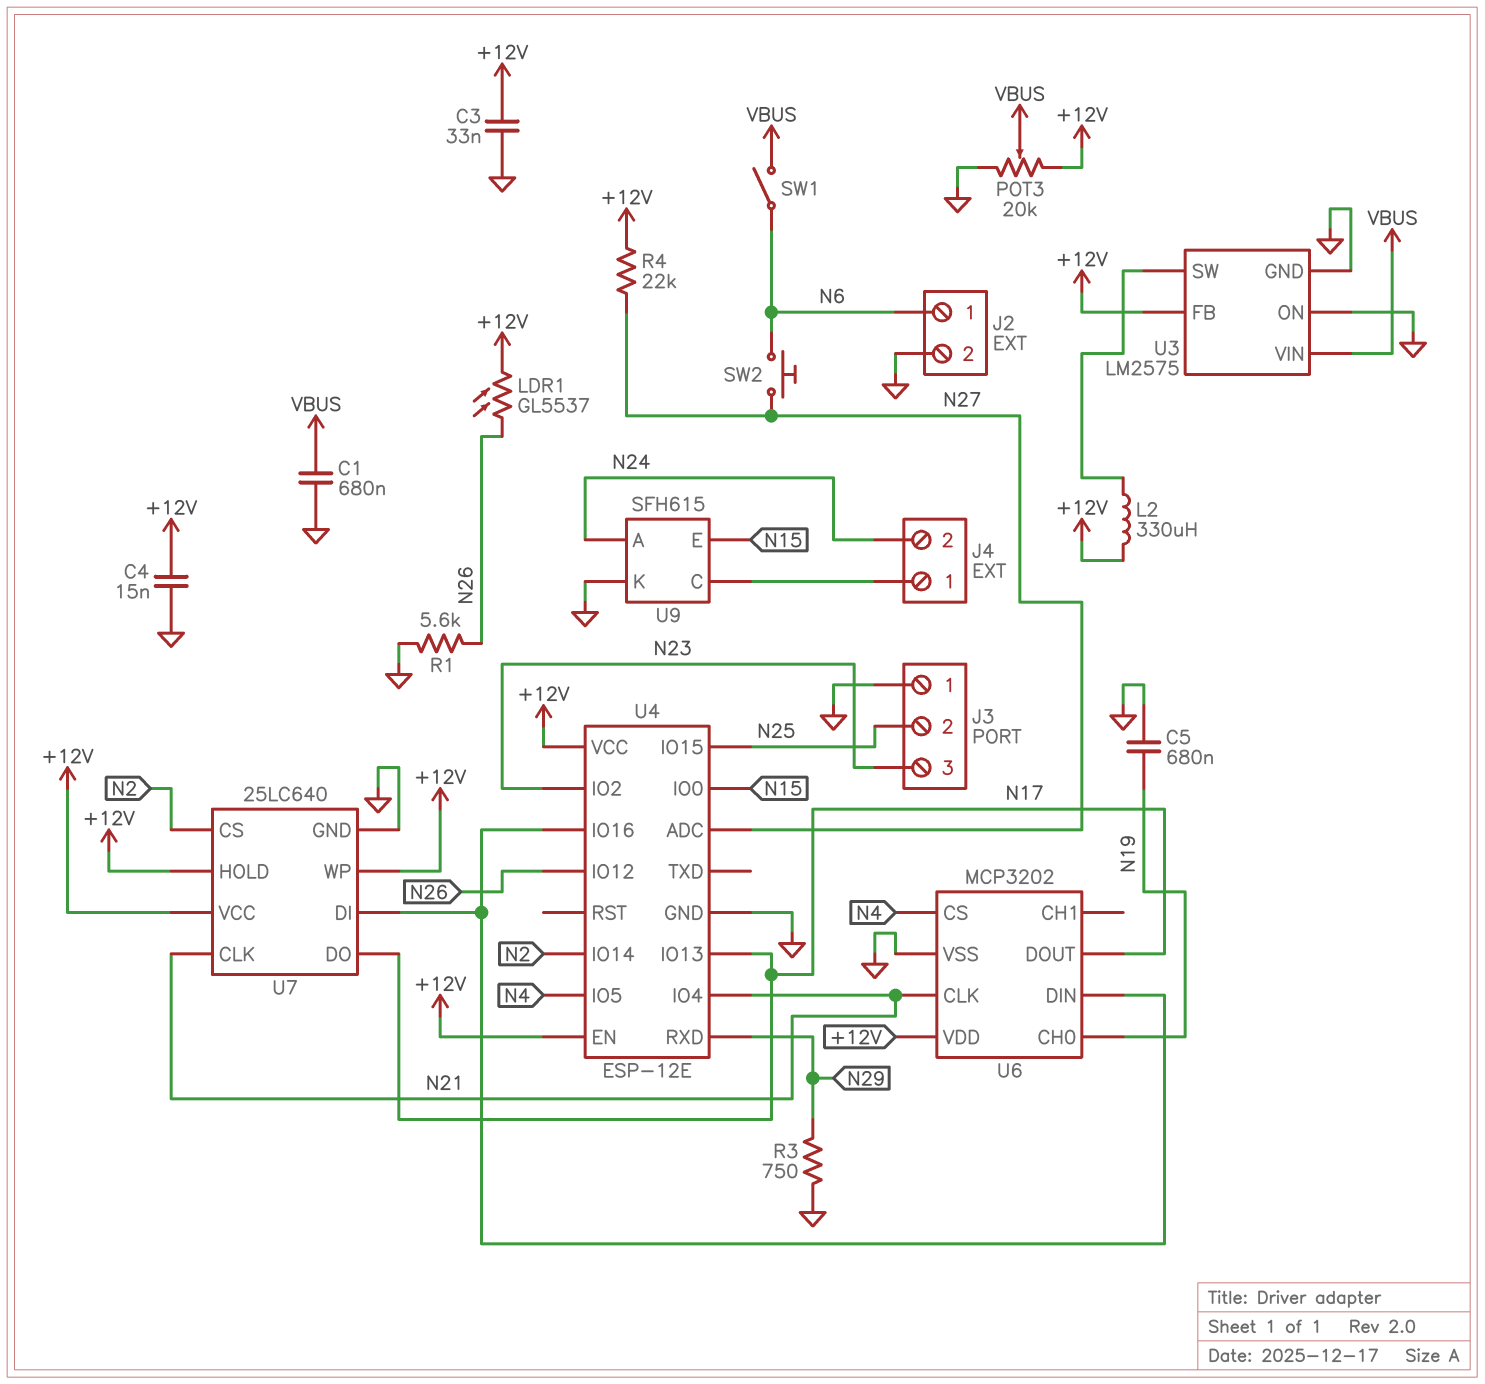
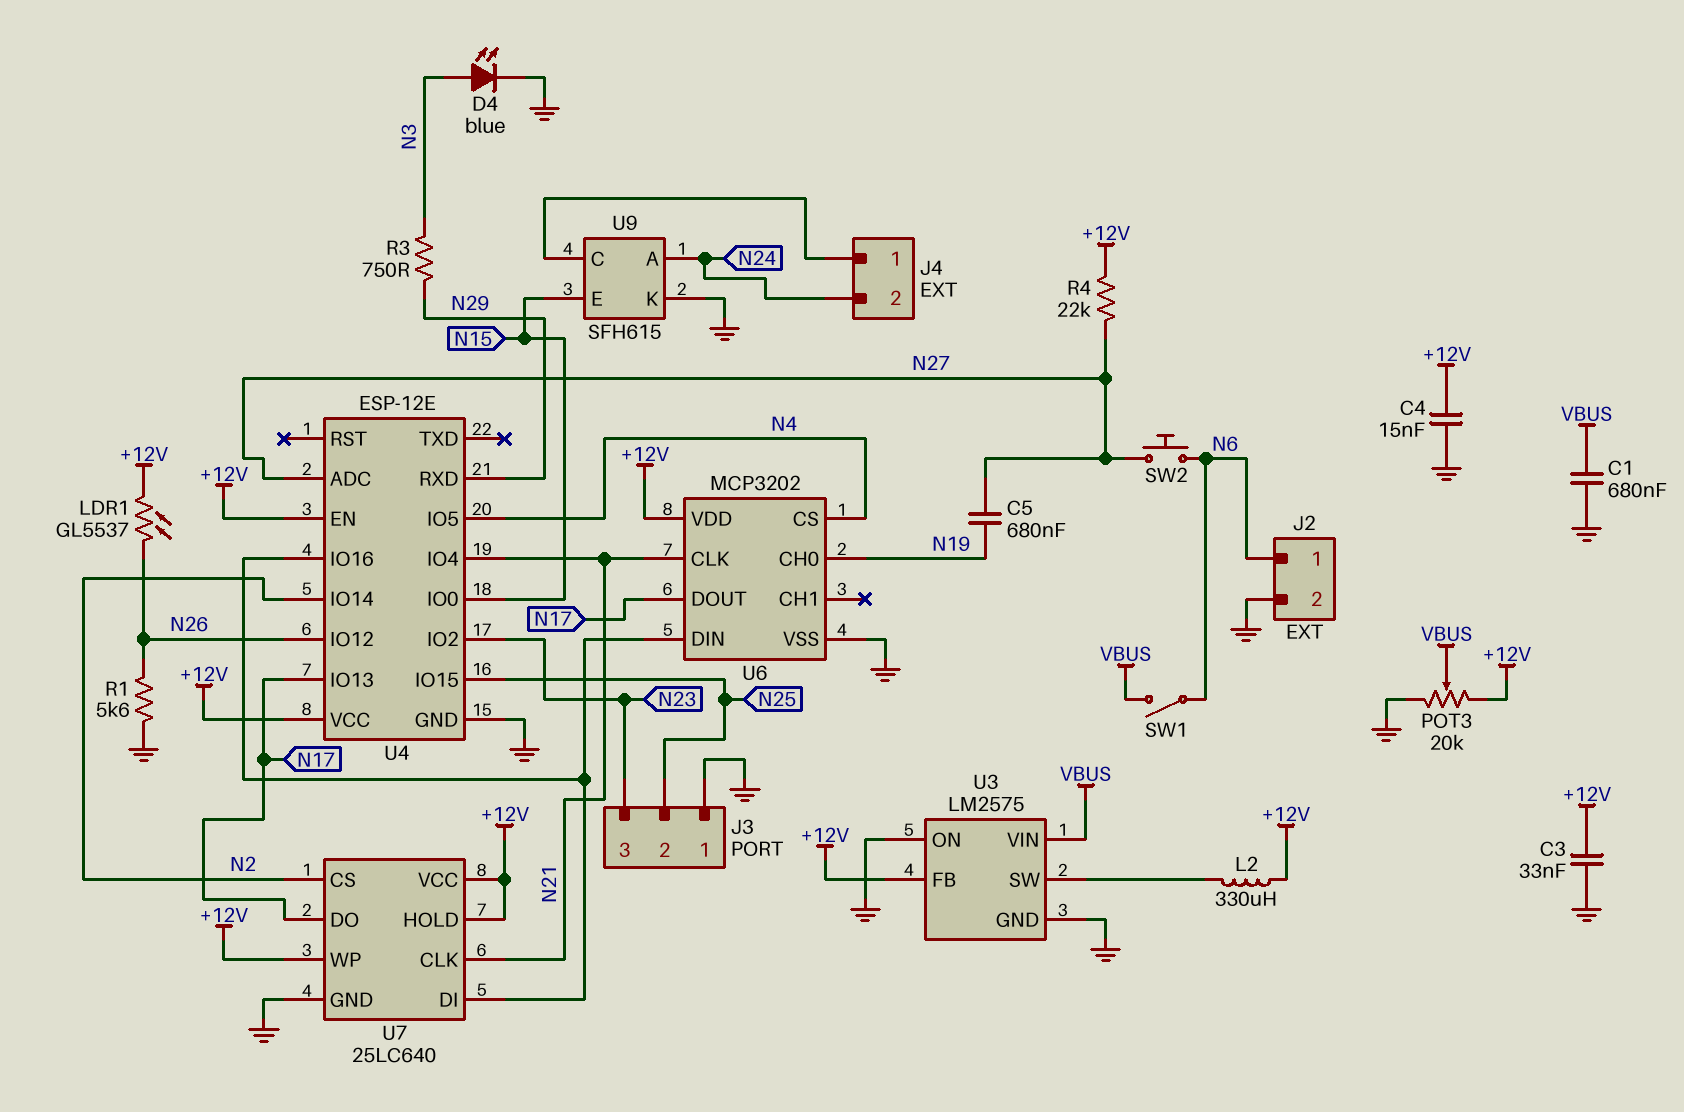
C5: 680nF (GND, N19) -> 680nF (N19, N27)
D4: none -> LED blue (A N3, K GND)
R3: 750 (GND, N29) -> 750 (N3, N29)

